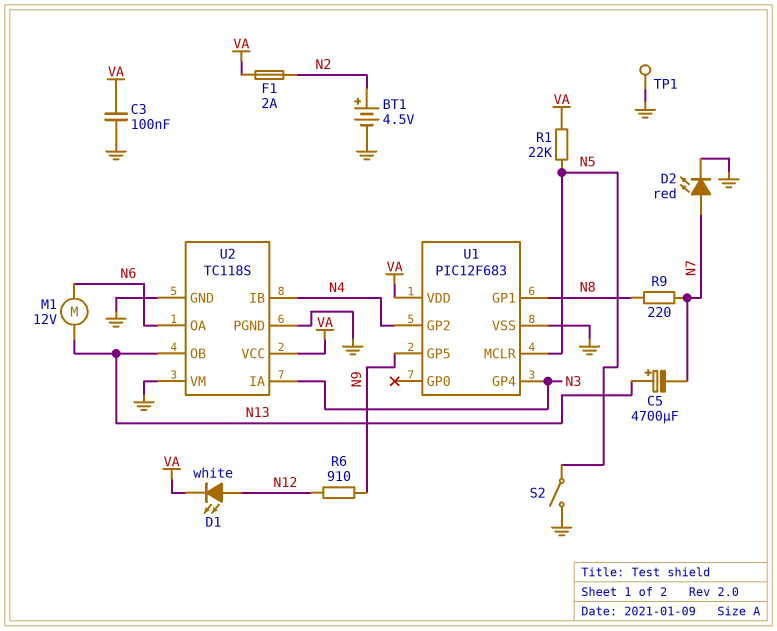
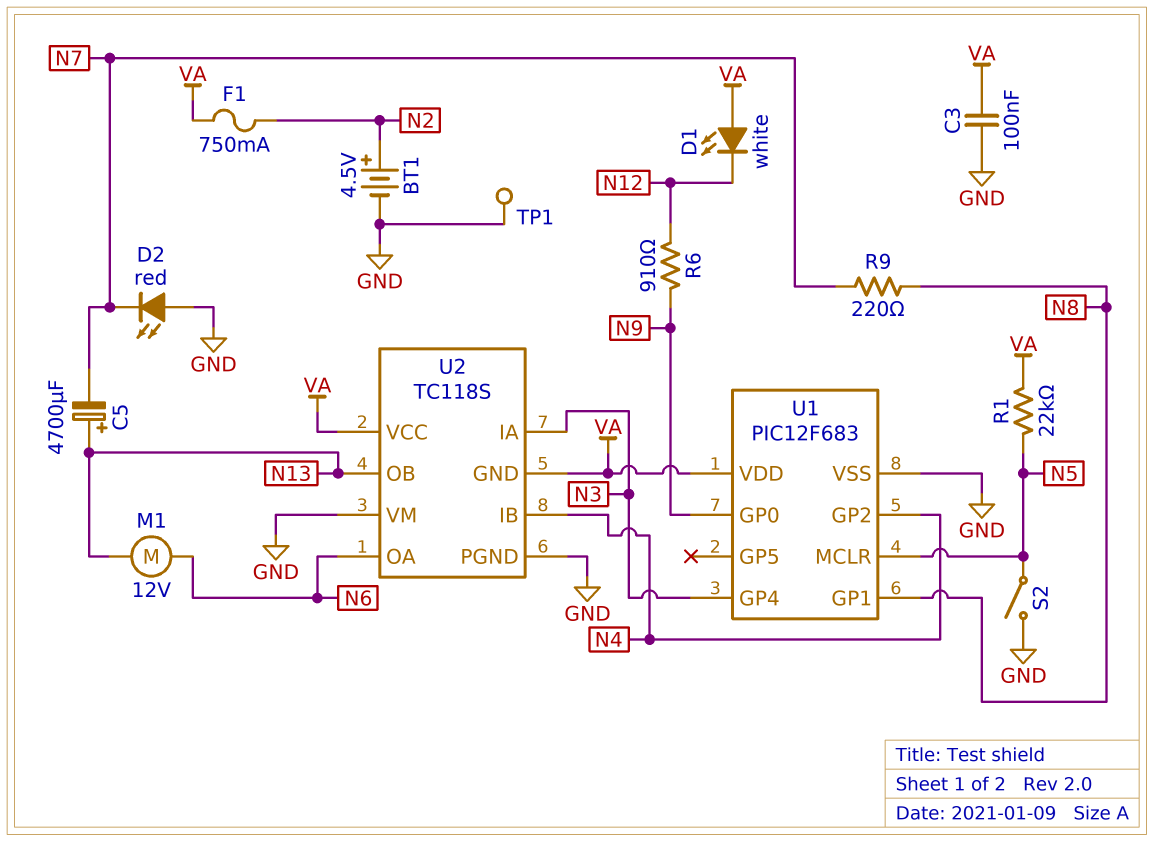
D1: LED white (A N12, K VA) -> LED white (A VA, K N12)
D2: LED red (A N7, K GND) -> LED red (A GND, K N7)
F1: 2A (N2, VA) -> 750mA (N2, VA)
U1 pin GP0: none -> N9
U1 pin GP5: N9 -> none
U2 pin GND: GND -> VA

